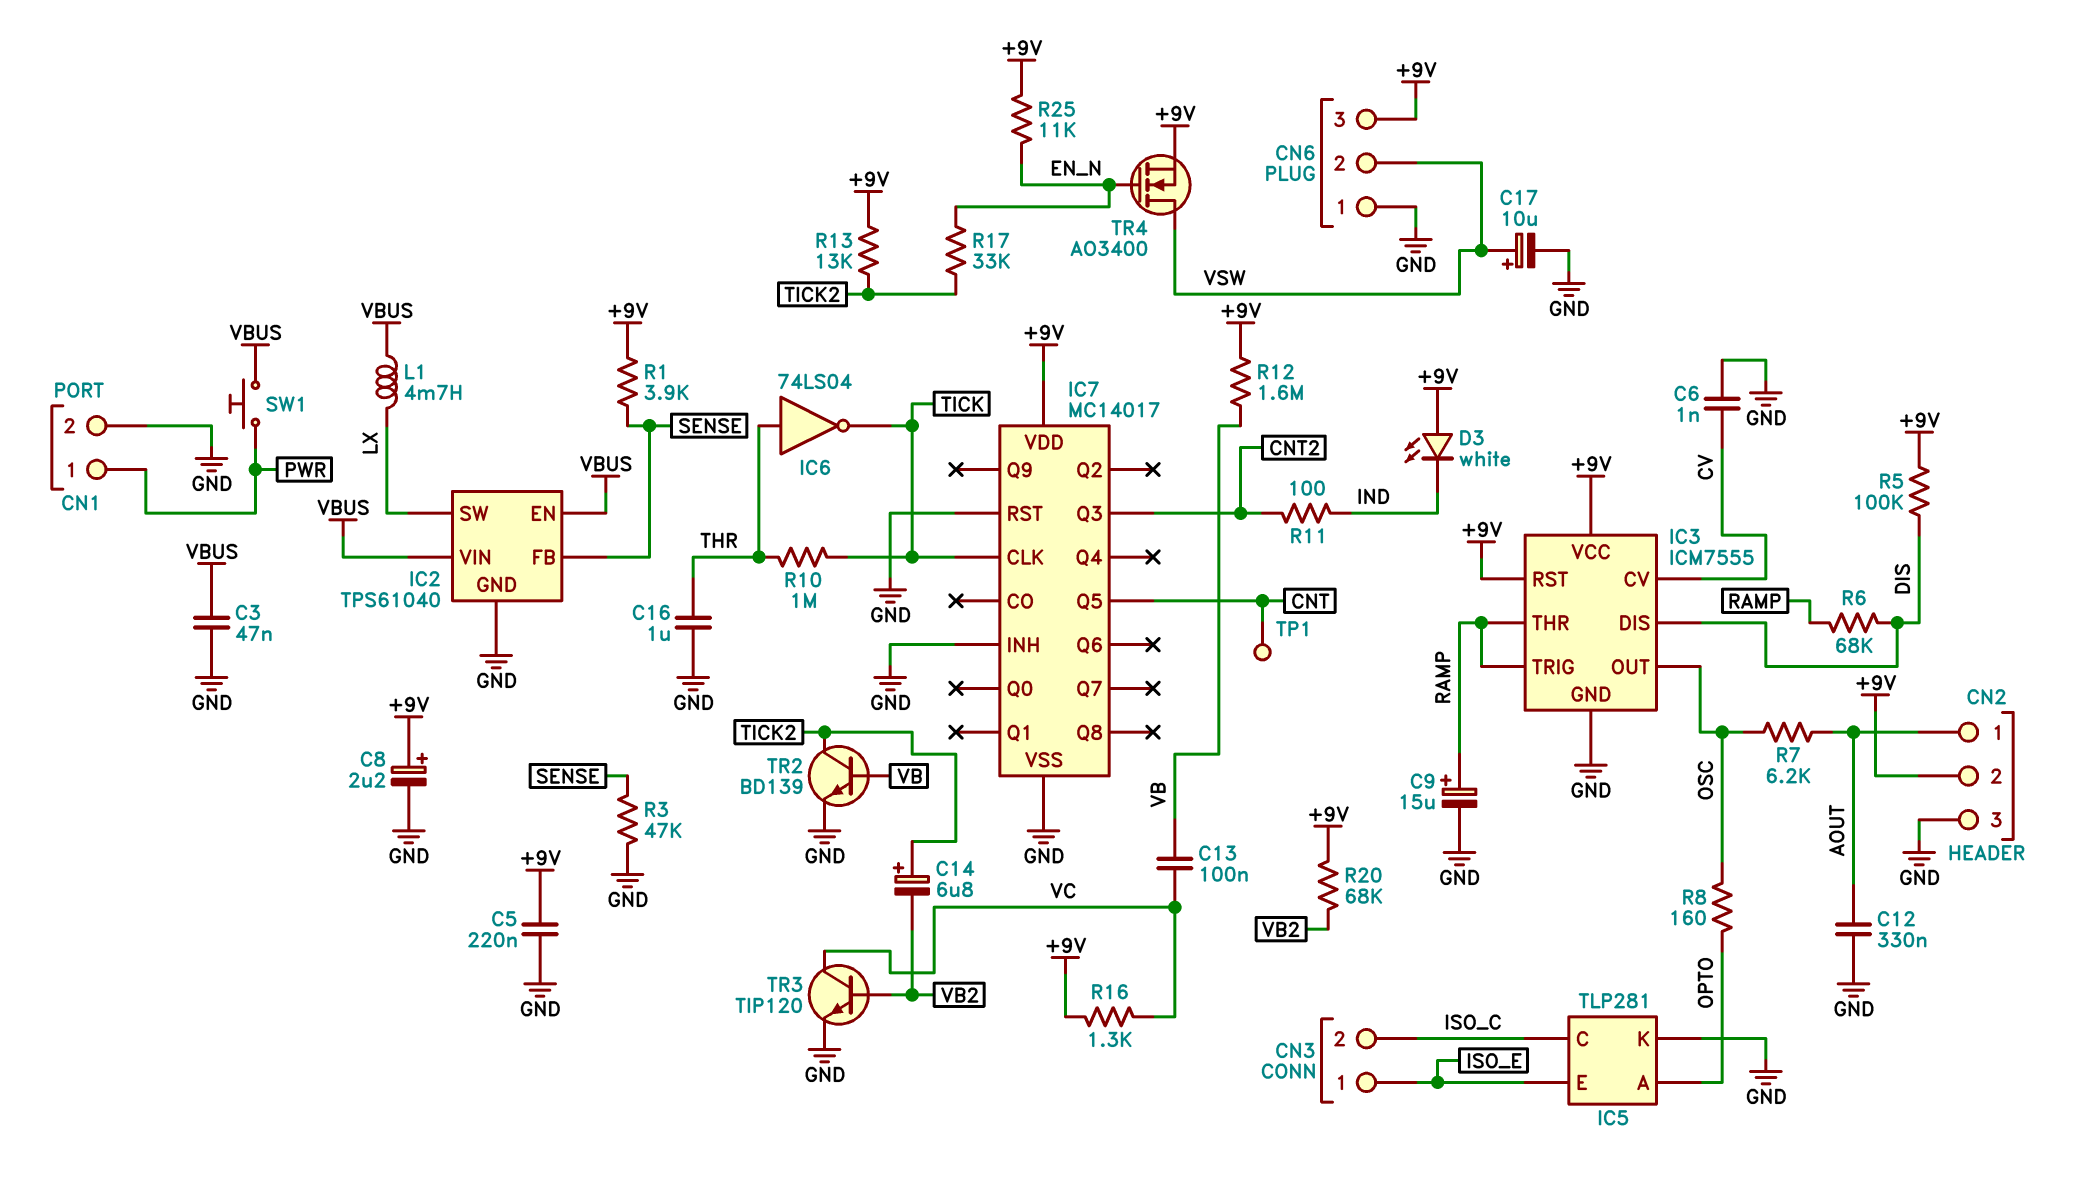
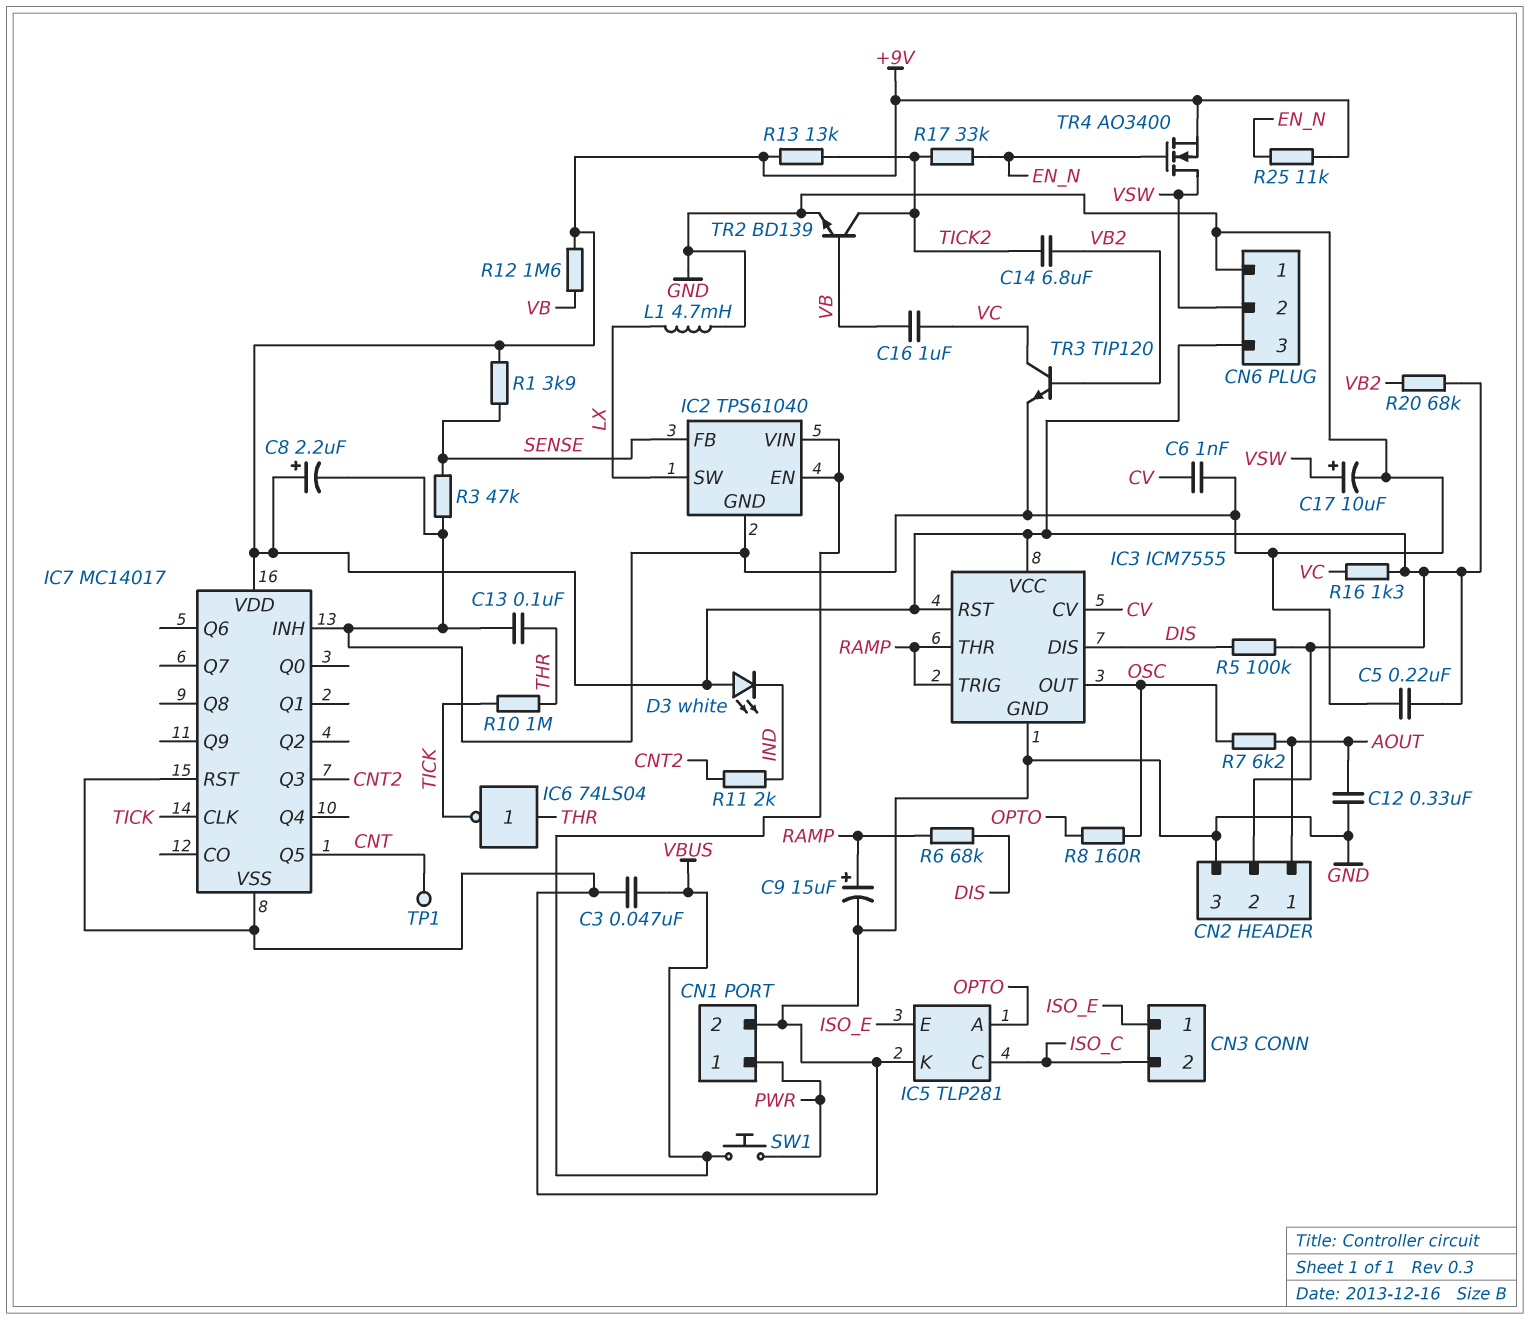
C13: 100nF (VB, VC) -> 100nF (GND, THR)
C14: 6.8uF (plus TICK2, minus VB2) -> 6.8uF (TICK2, VB2)
C16: 1uF (GND, THR) -> 1uF (VB, VC)
L1: 4.7mH (LX, VBUS) -> 4.7mH (GND, LX)
R11: 100 (CNT2, IND) -> 2k (CNT2, IND)

